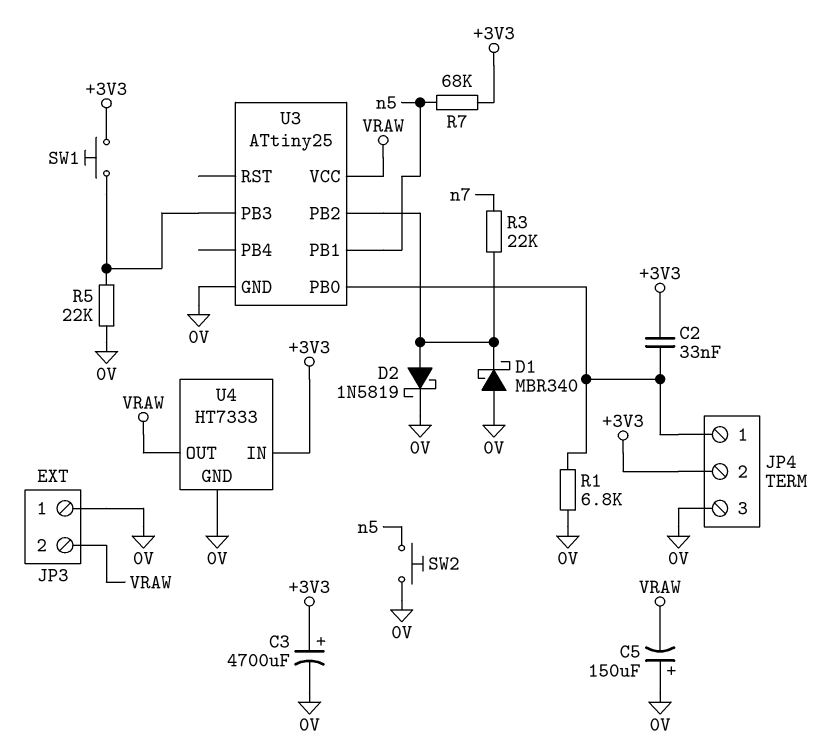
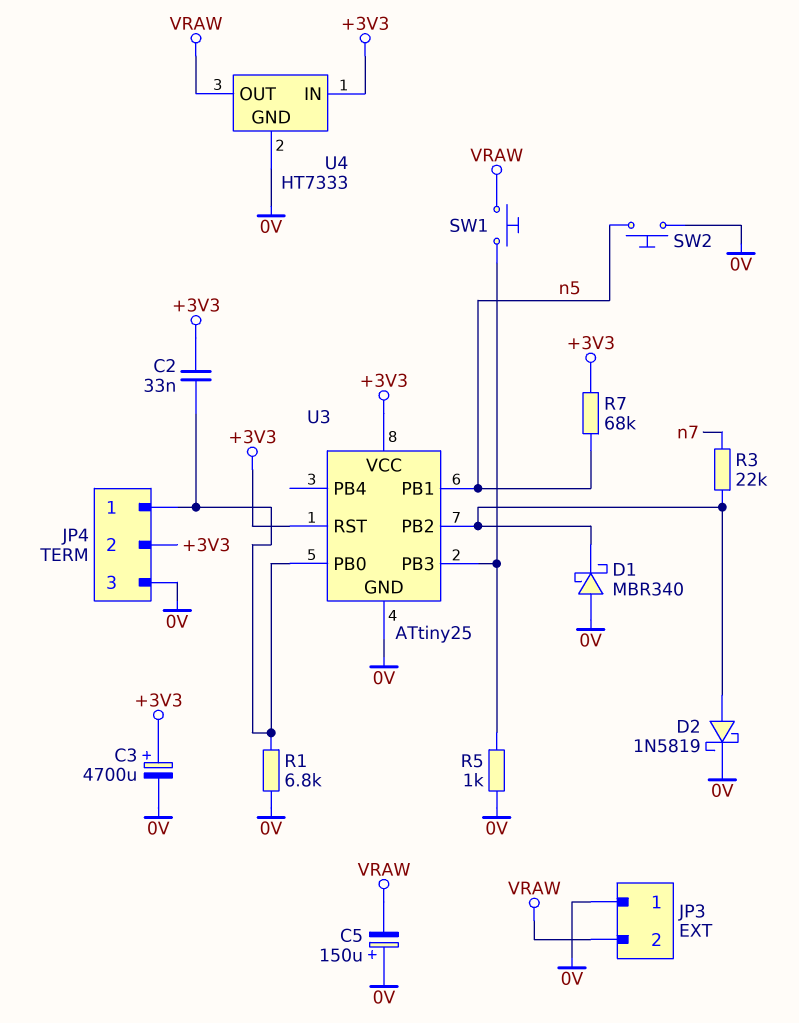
R5: 22k (0V, U3/PB3) -> 1k (0V, U3/PB3)
SW1: button (+3V3, U3/PB3) -> button (U3/PB3, VRAW)
U3 pin RST: none -> +3V3
U3 pin VCC: VRAW -> +3V3

